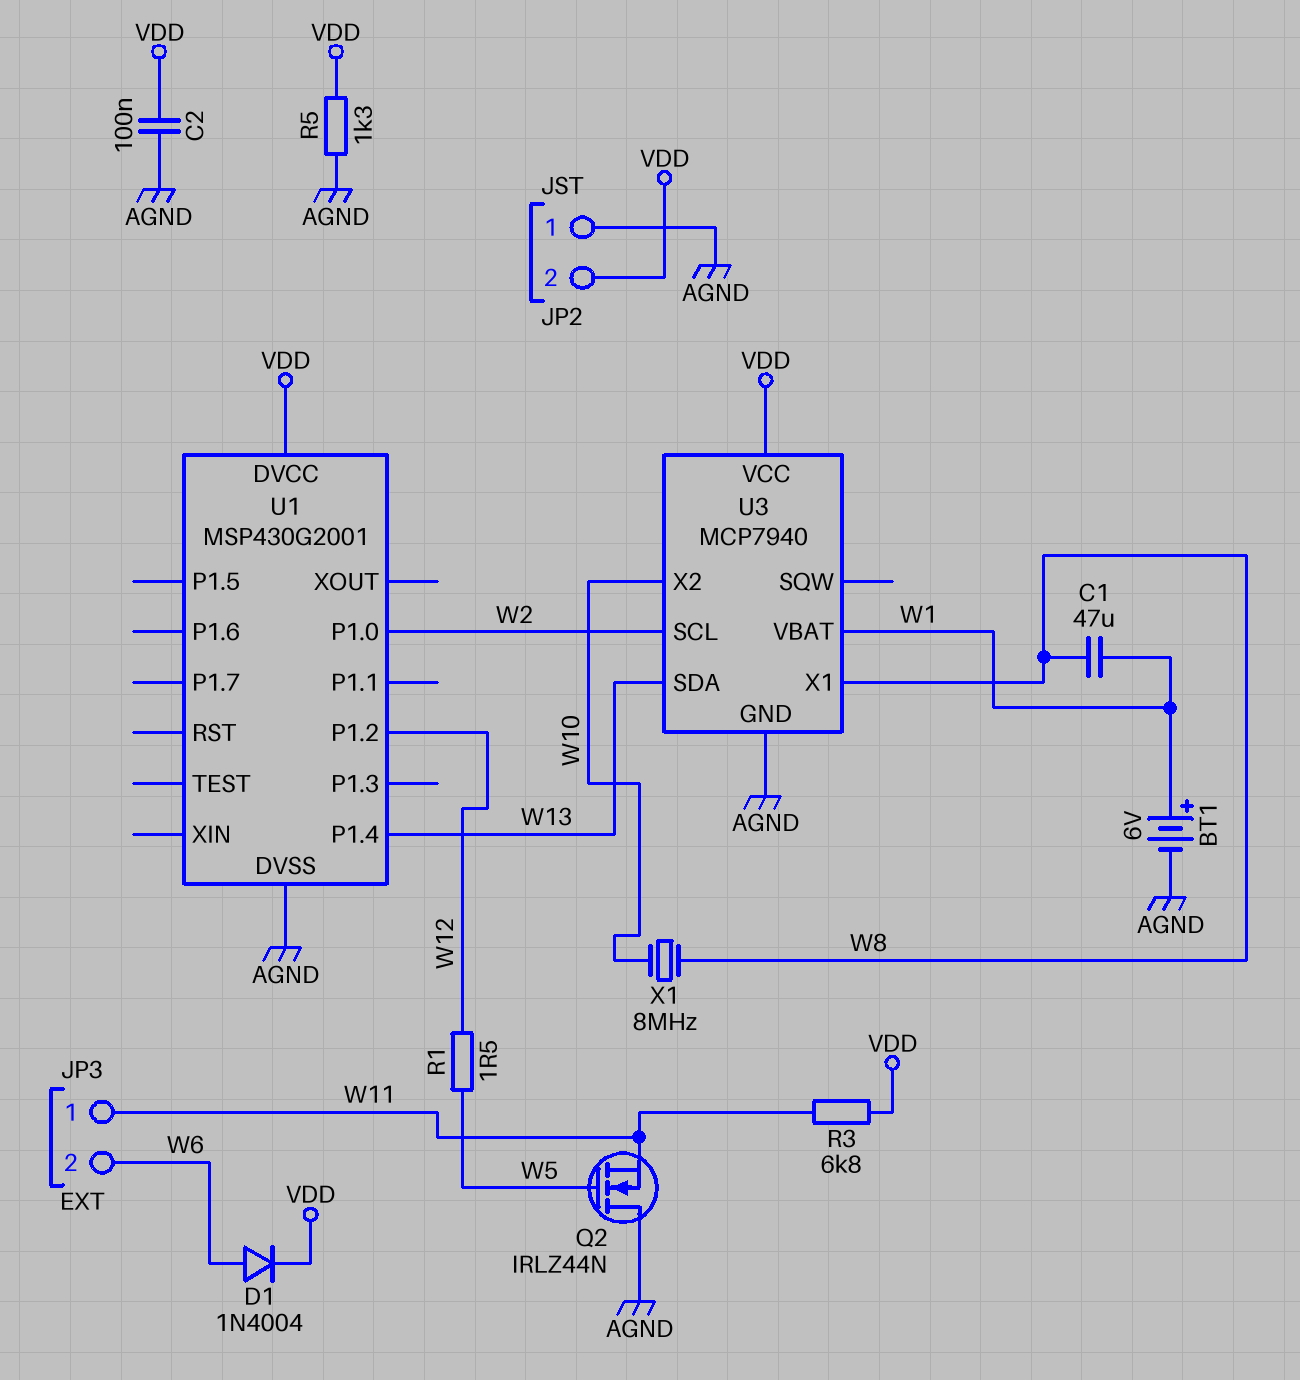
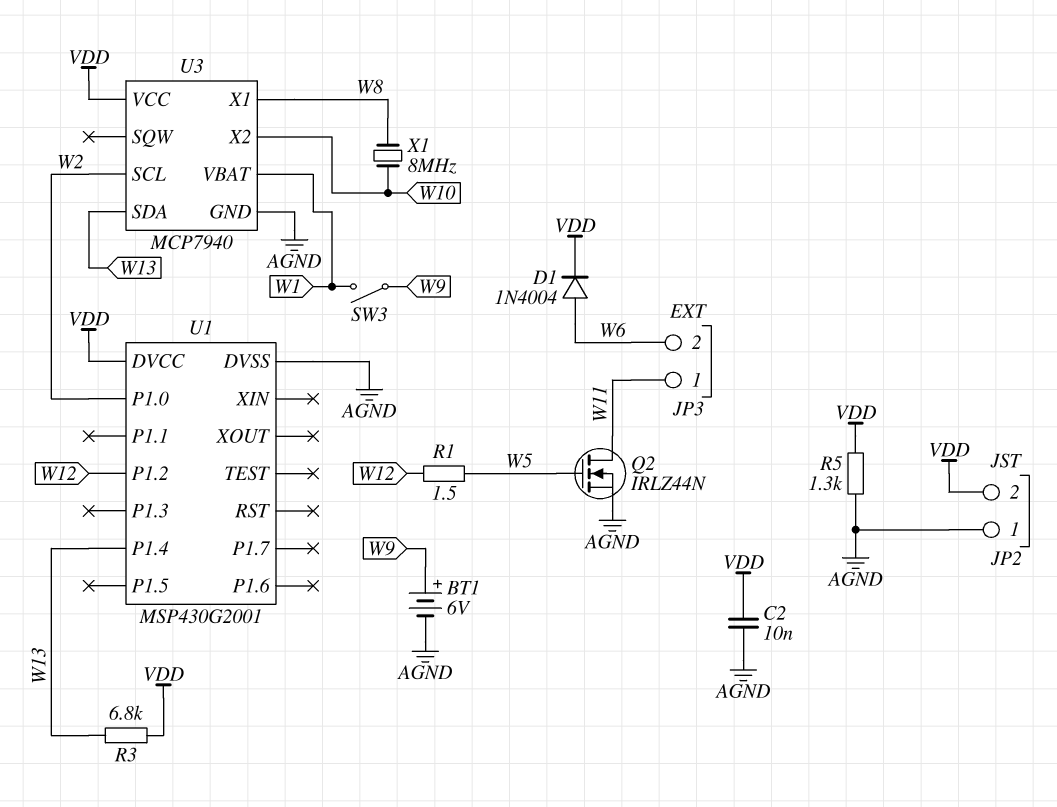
BT1: 6V (plus W1, minus AGND) -> 6V (plus W9, minus AGND)
C1: 47uF (W1, W8) -> none
C2: 100nF (AGND, VDD) -> 10nF (AGND, VDD)
Q2: NMOS IRLZ44N (G W5, D AGND, S W11) -> NMOS IRLZ44N (G W5, D W11, S AGND)
R3: 6.8k (VDD, W11) -> 6.8k (VDD, W13)
SW3: none -> switch (W1, W9)

